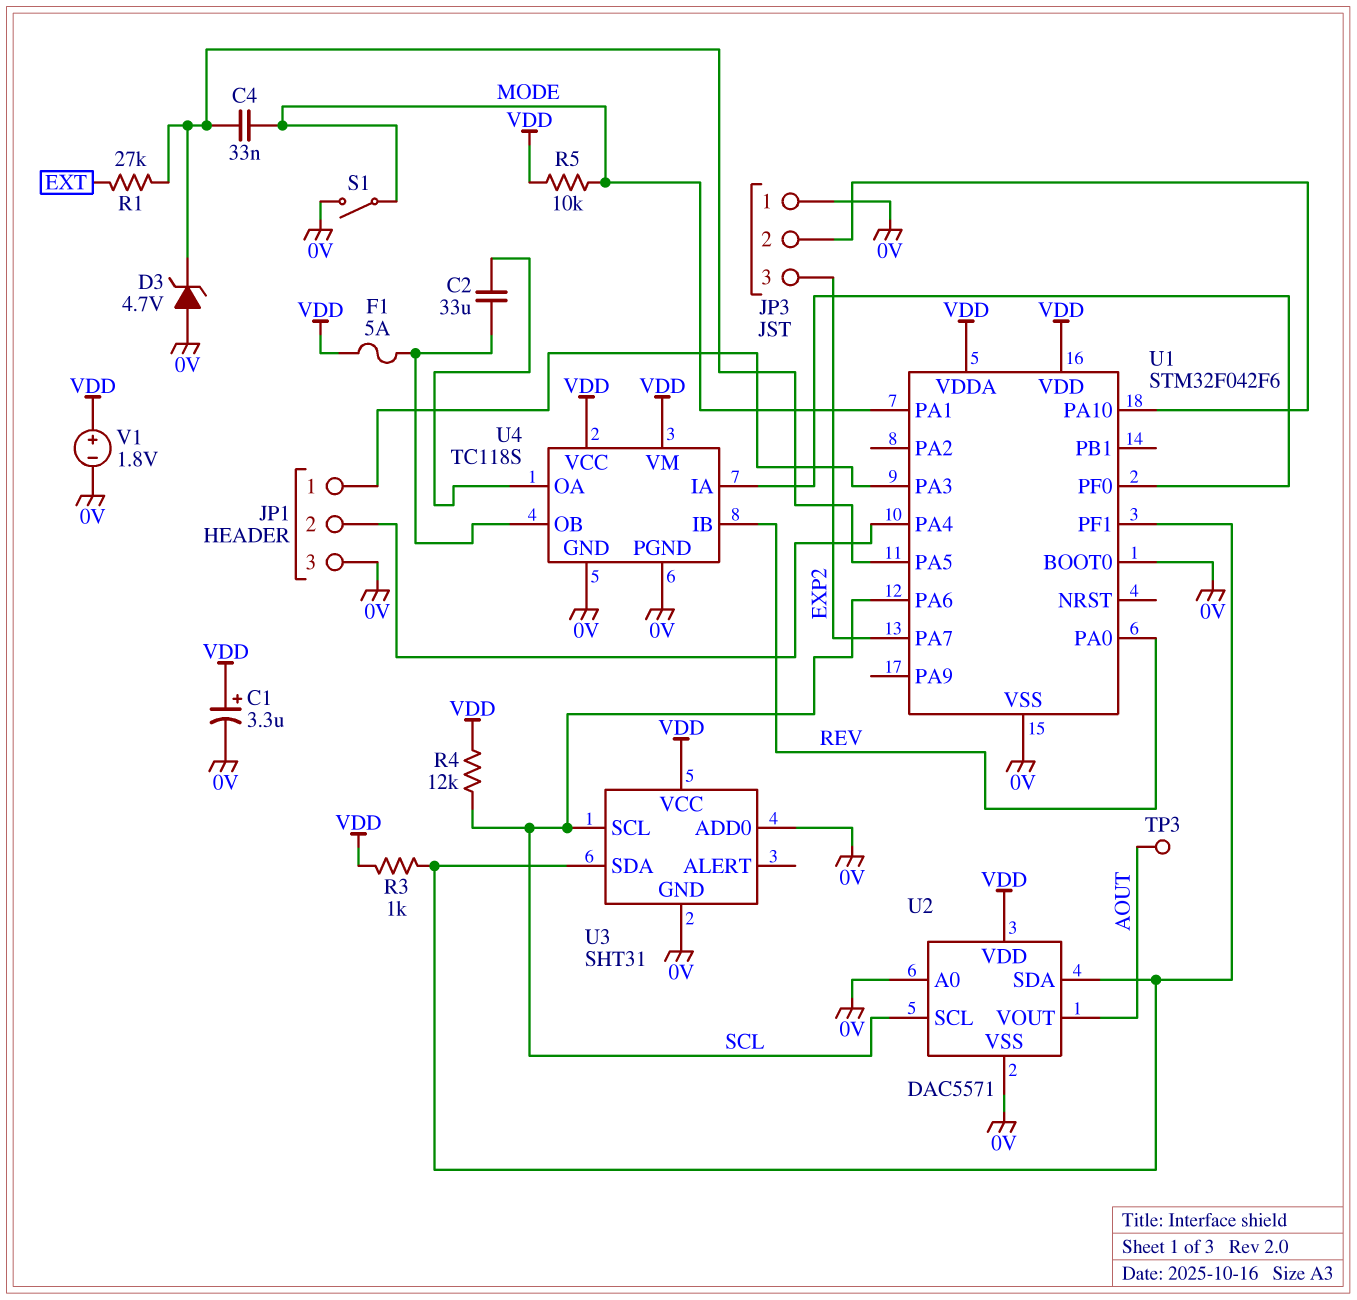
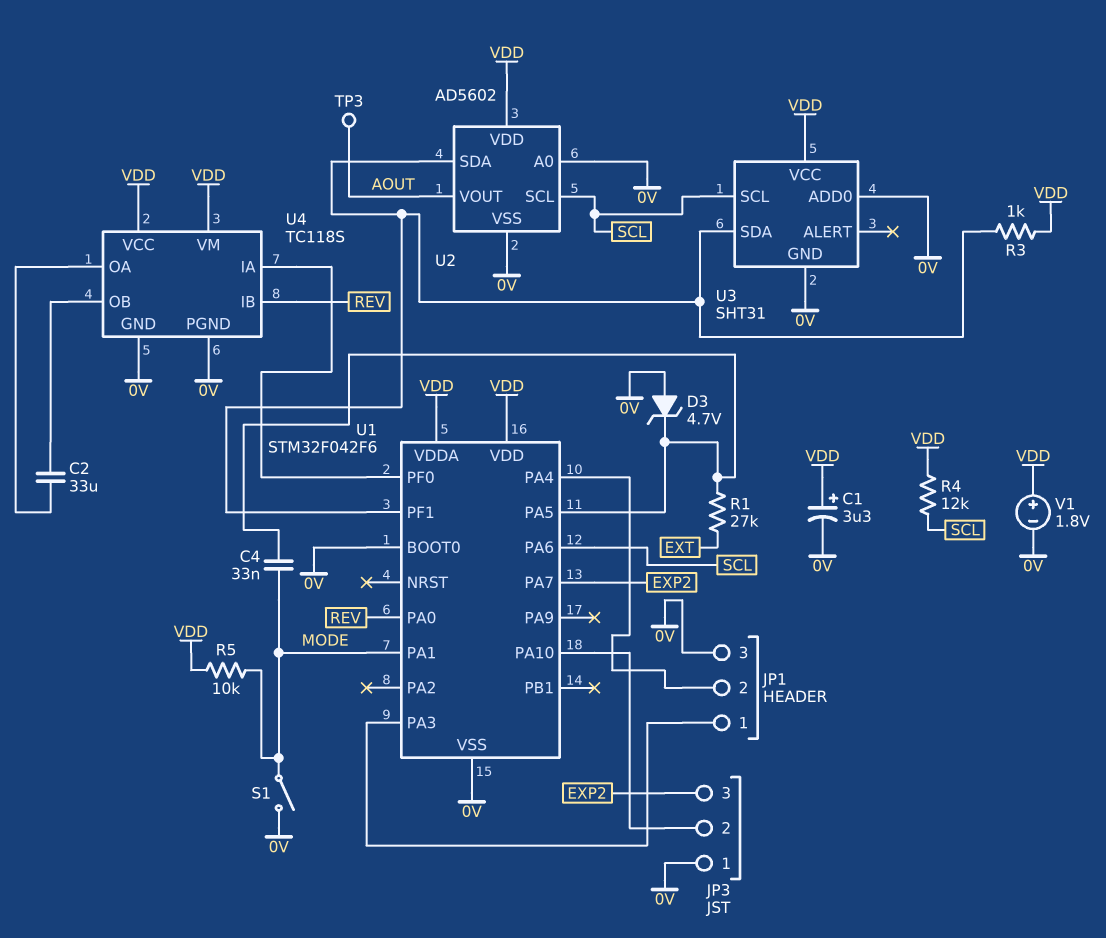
F1: 5A (U4/OB, VDD) -> none
U2: DAC5571 -> AD5602

